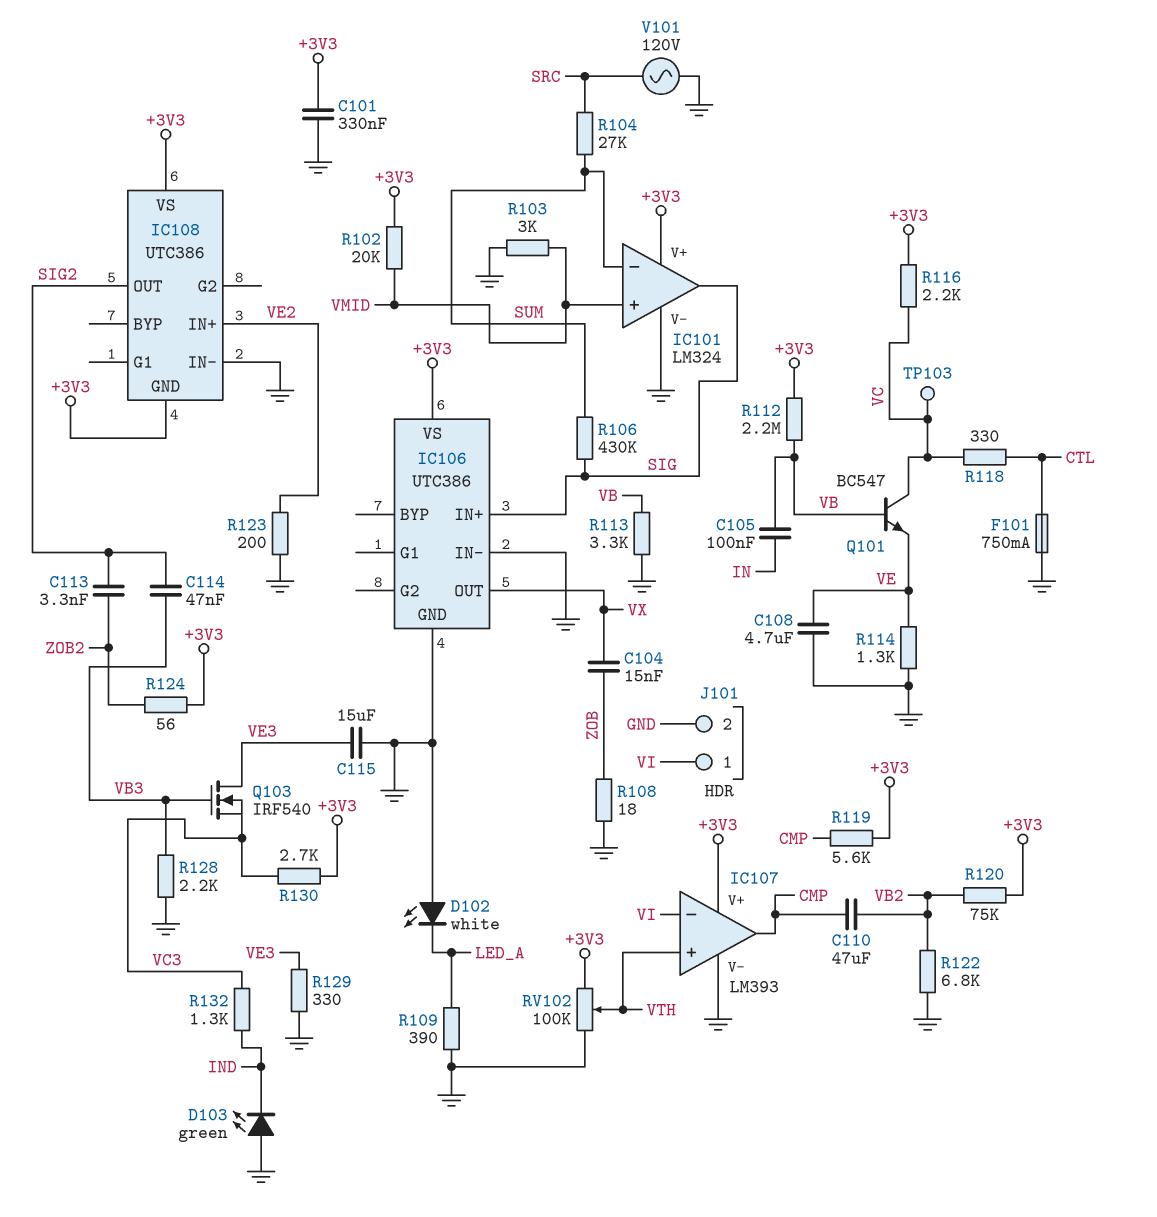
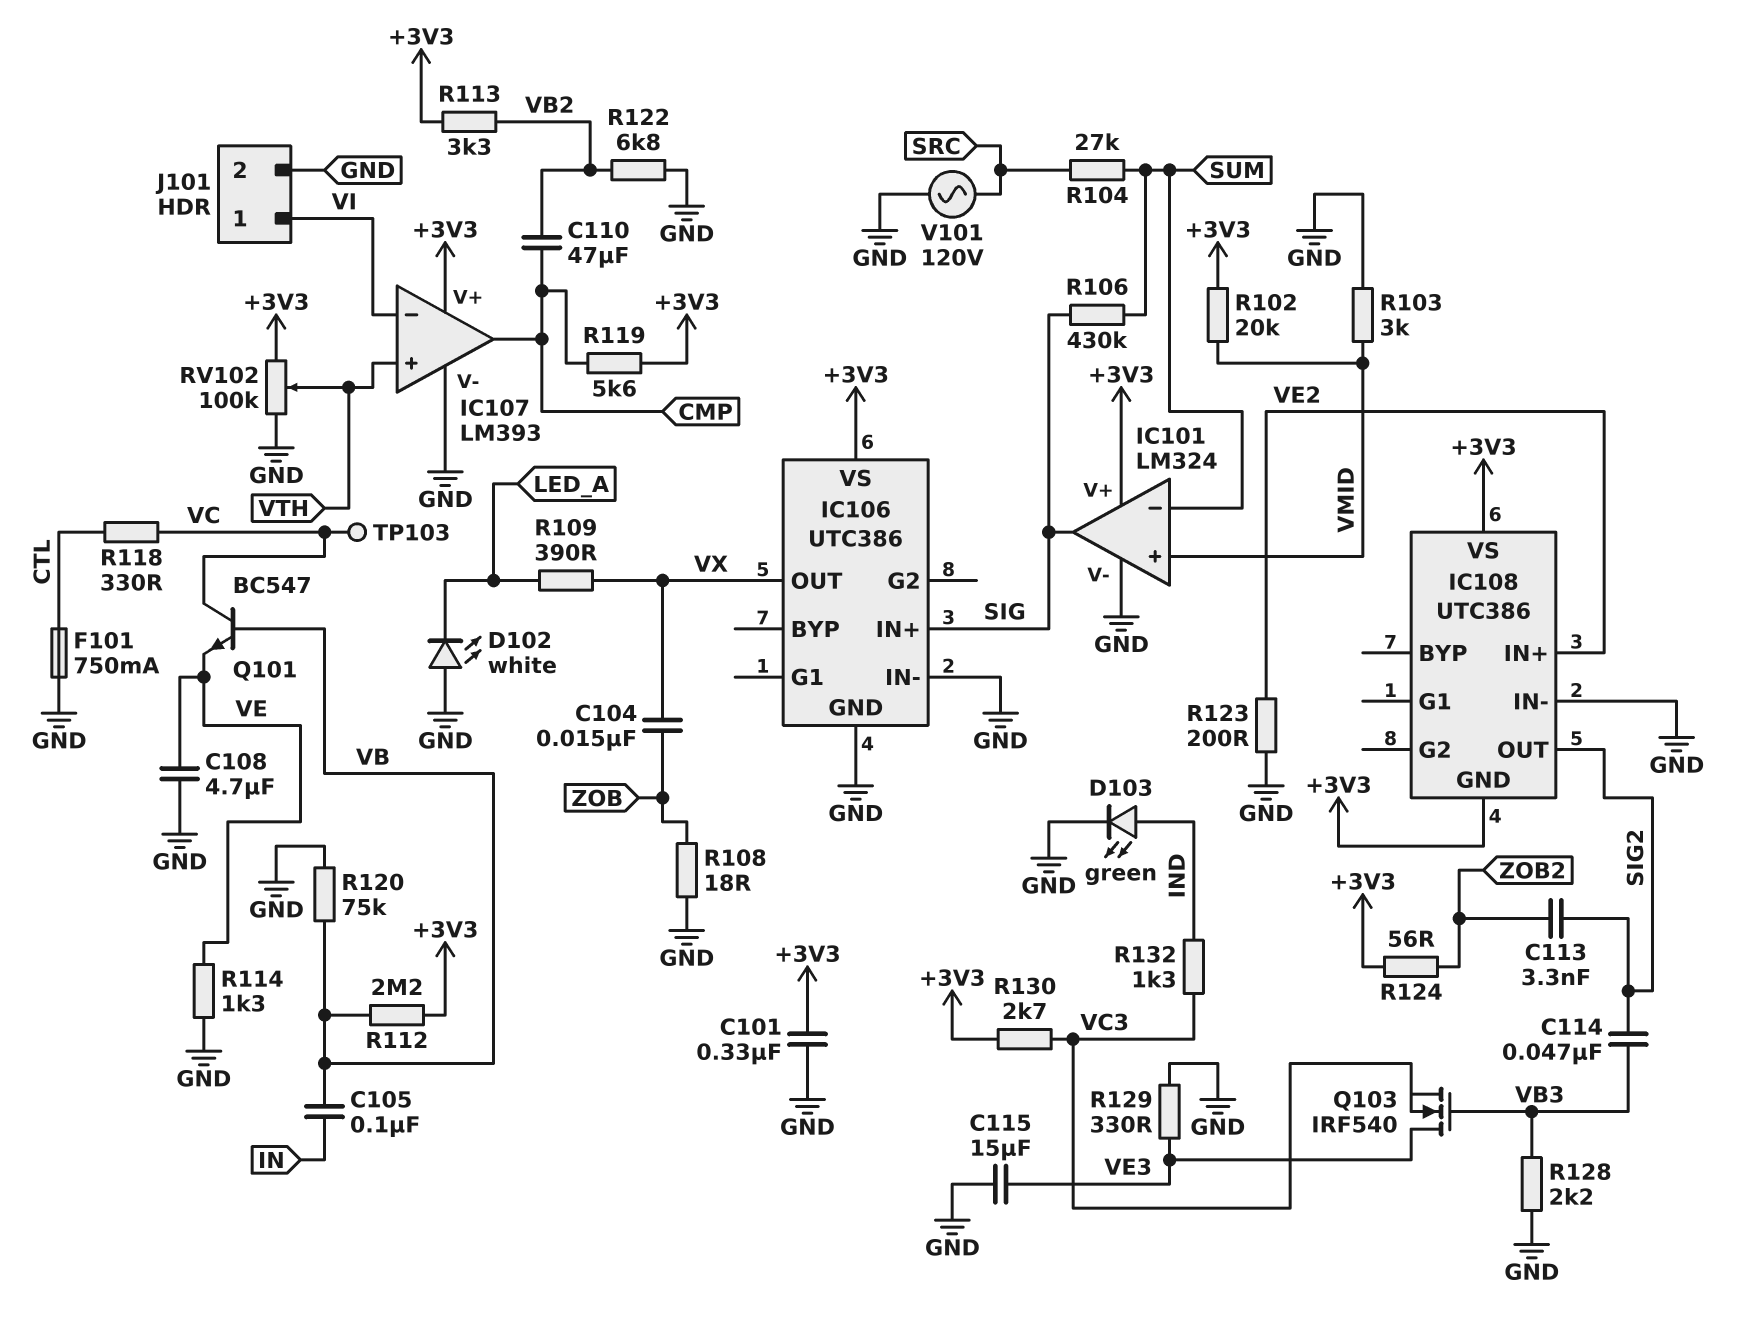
D103: LED green (A GND, K IND) -> LED green (A IND, K GND)
R109: 390 (GND, LED_A) -> 390 (LED_A, VX)
R113: 3.3k (GND, VB) -> 3.3k (+3V3, VB2)
R116: 2.2k (+3V3, VC) -> none
R120: 75k (+3V3, VB2) -> 75k (GND, VB)

